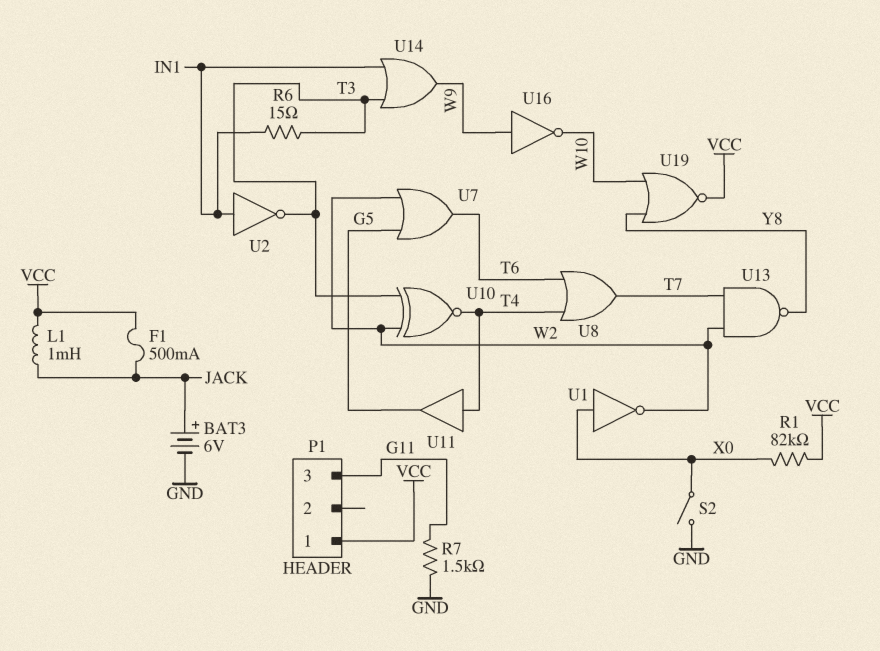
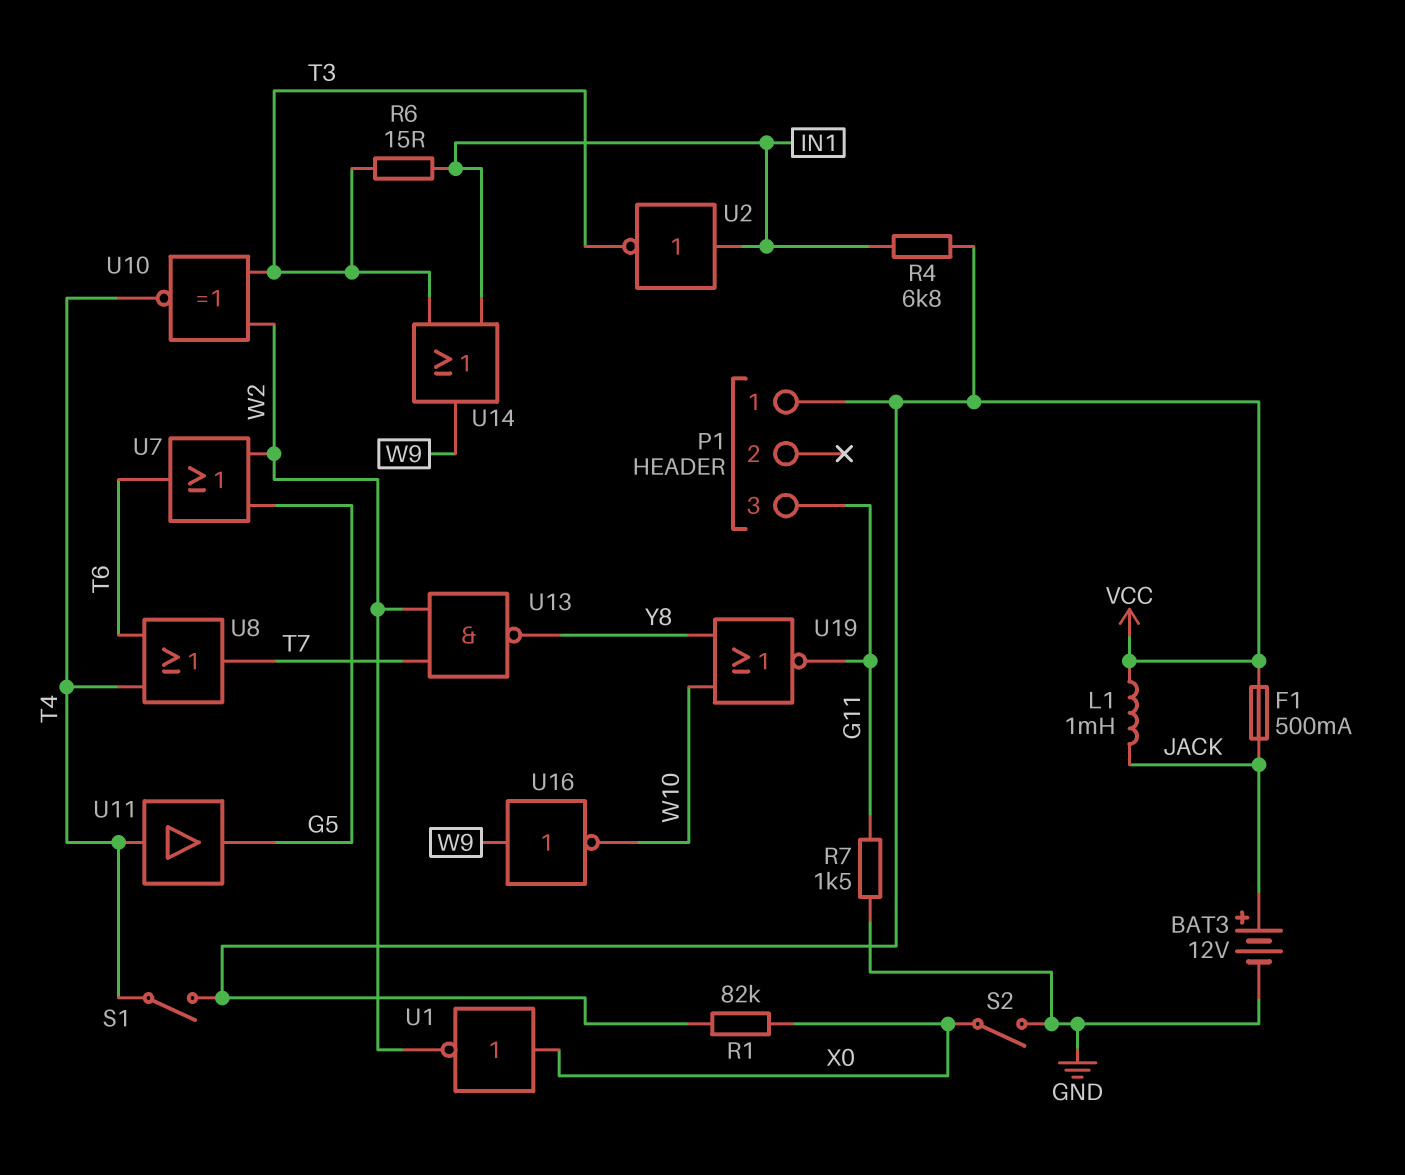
BAT3: 6V (plus JACK, minus GND) -> 12V (plus JACK, minus GND)
R4: none -> 6.8k (IN1, VCC)
S1: none -> switch (T4, VCC)
U19: NOR (in W10, in Y8, out VCC) -> NOR (in W10, in Y8, out G11)

